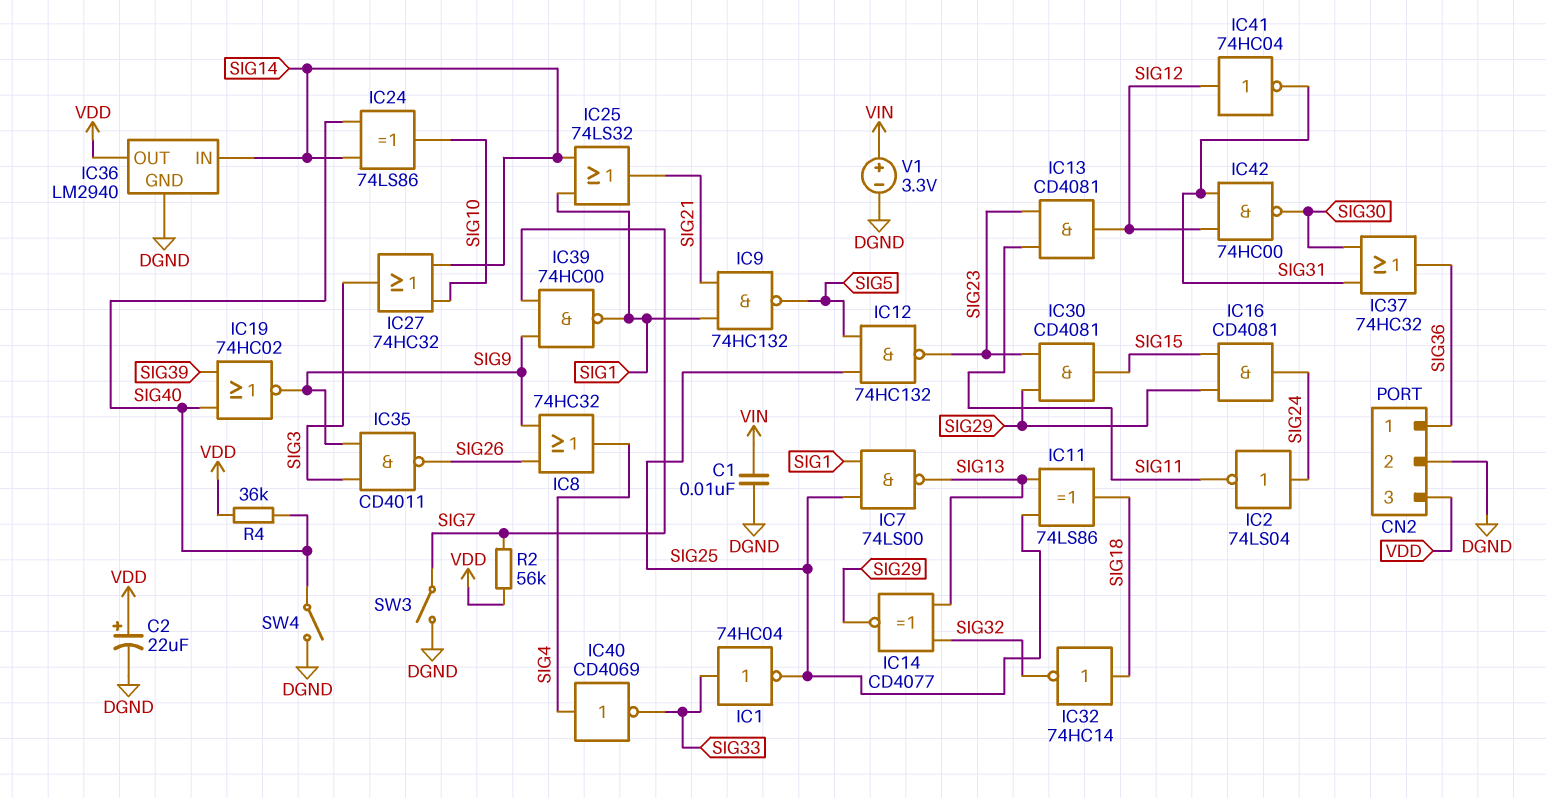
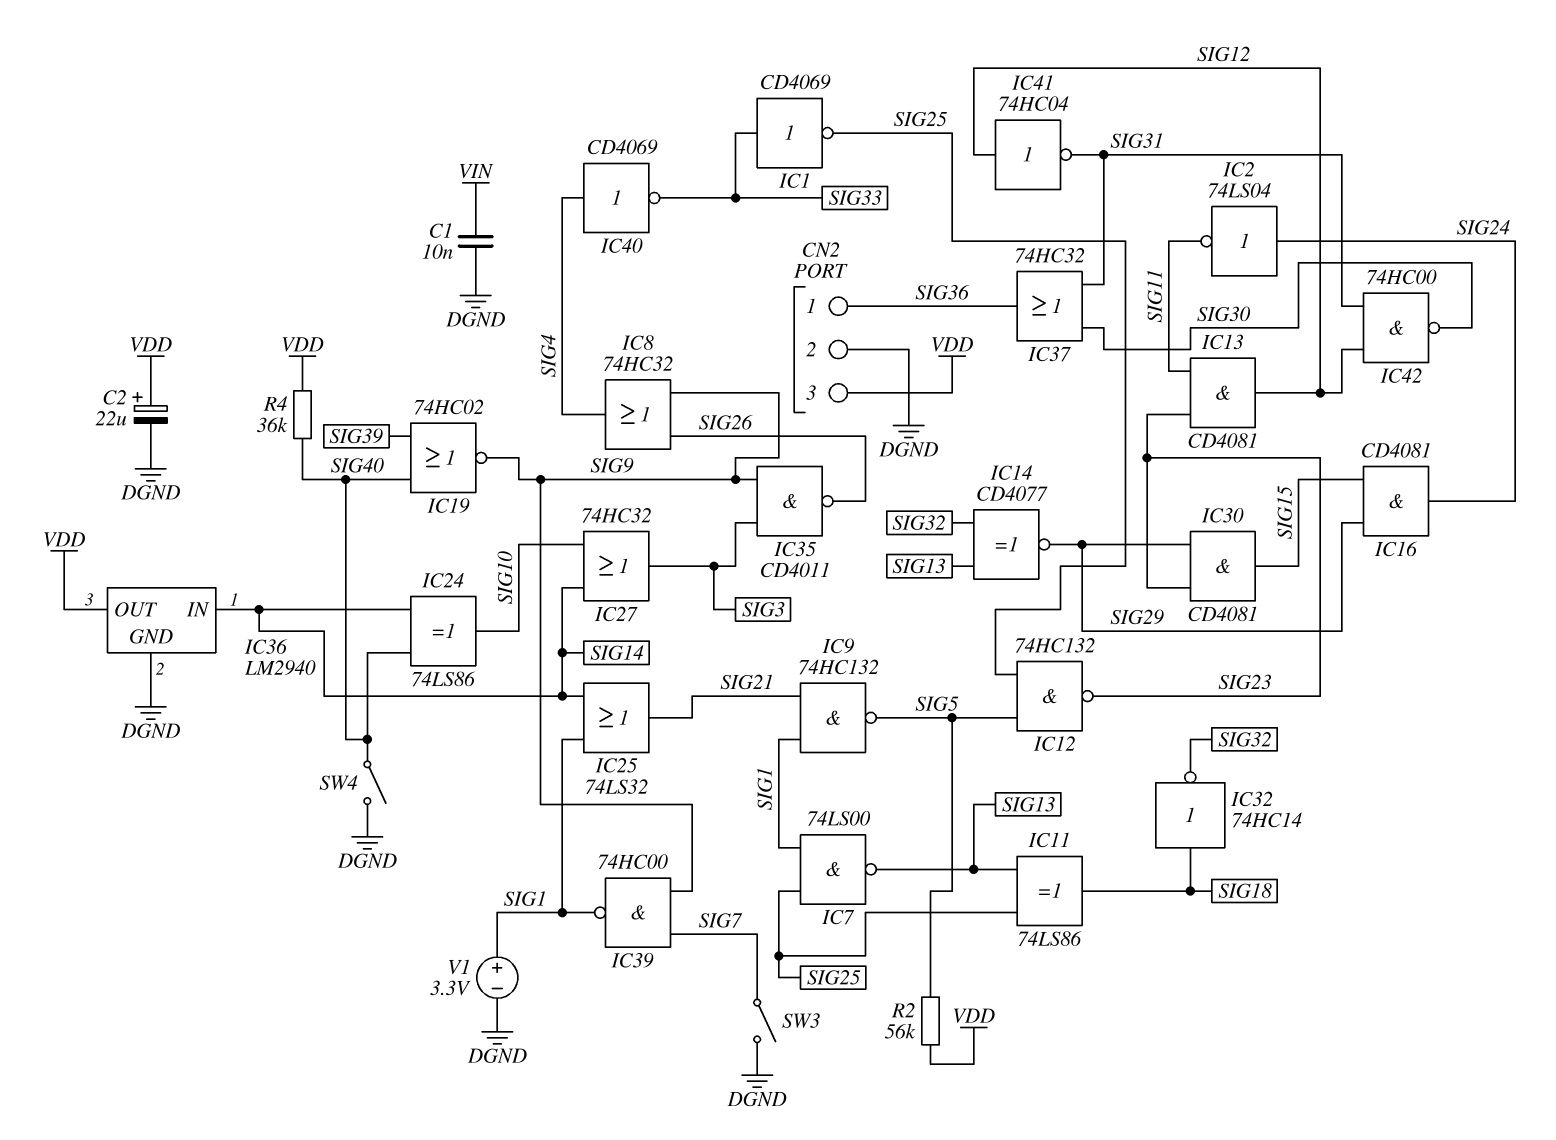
IC1: NOT 74HC04 (in SIG33, out SIG25) -> NOT CD4069 (in SIG33, out SIG25)
R2: 56k (SIG7, VDD) -> 56k (SIG5, VDD)
V1: 3.3V (plus VIN, minus DGND) -> 3.3V (plus SIG1, minus DGND)

